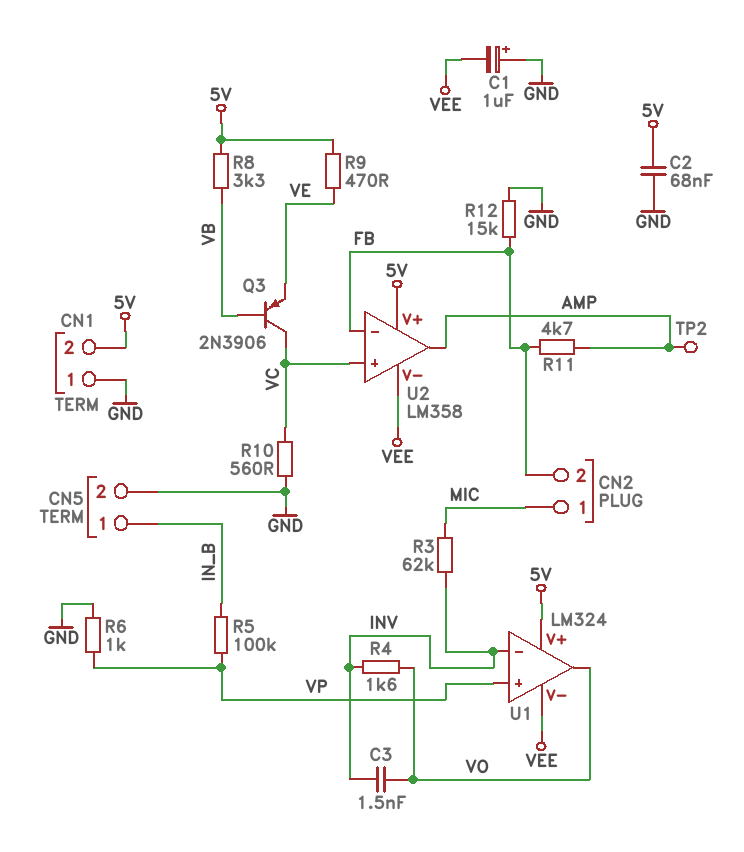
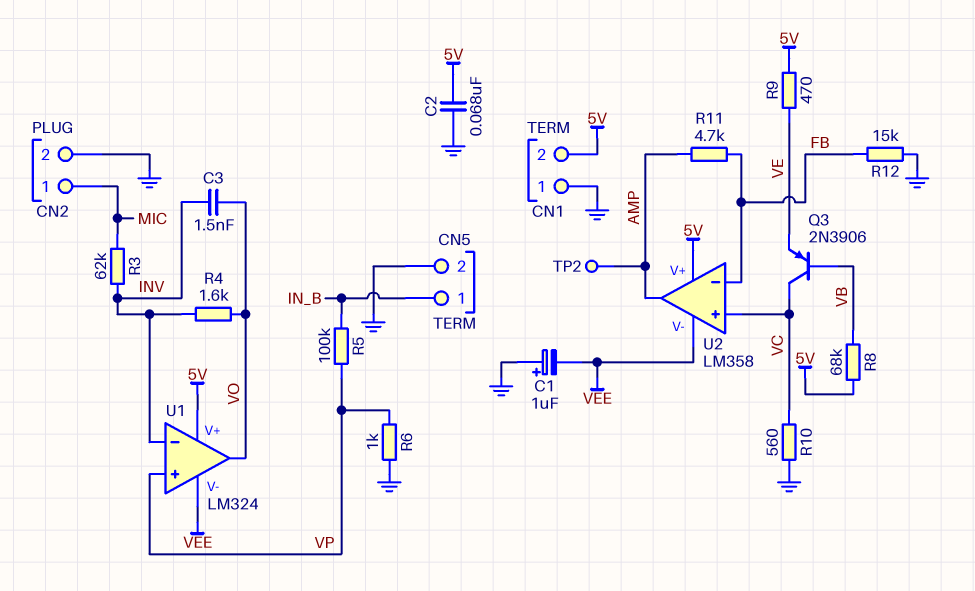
CN2 pin 2: FB -> GND
R8: 3.3k (5V, VB) -> 68k (5V, VB)

